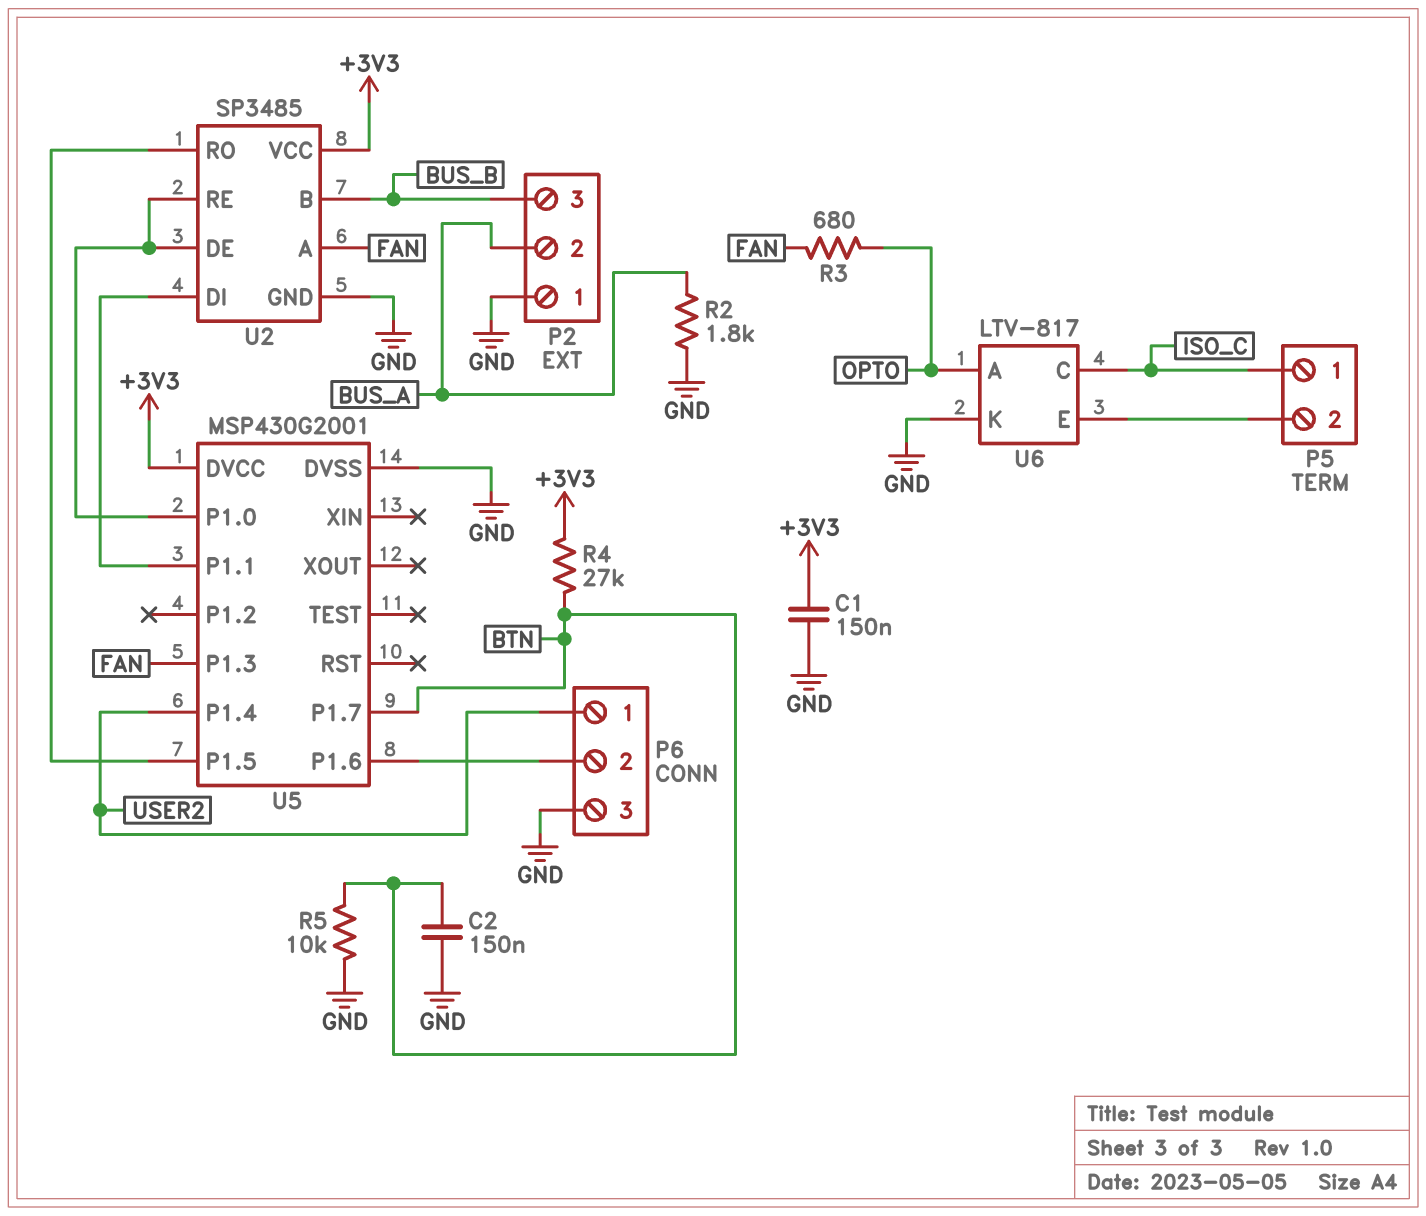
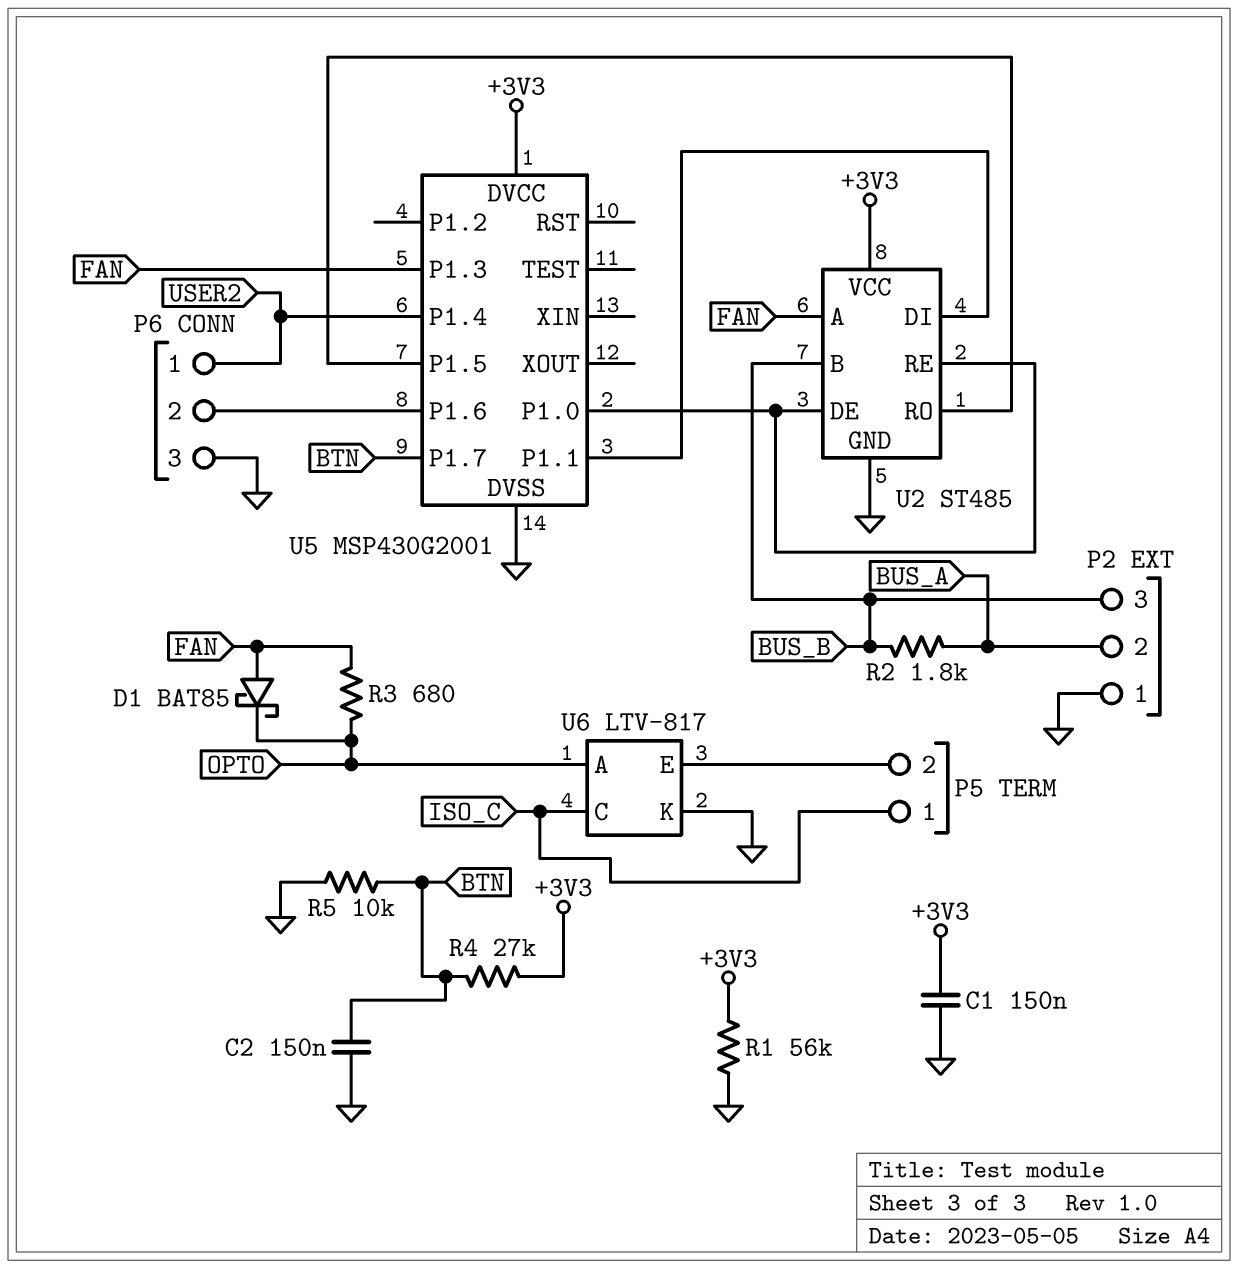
D1: none -> schottky BAT85 (A FAN, K OPTO)
R1: none -> 56k (+3V3, GND)
R2: 1.8k (BUS_A, GND) -> 1.8k (BUS_A, BUS_B)
U2: SP3485 -> ST485

